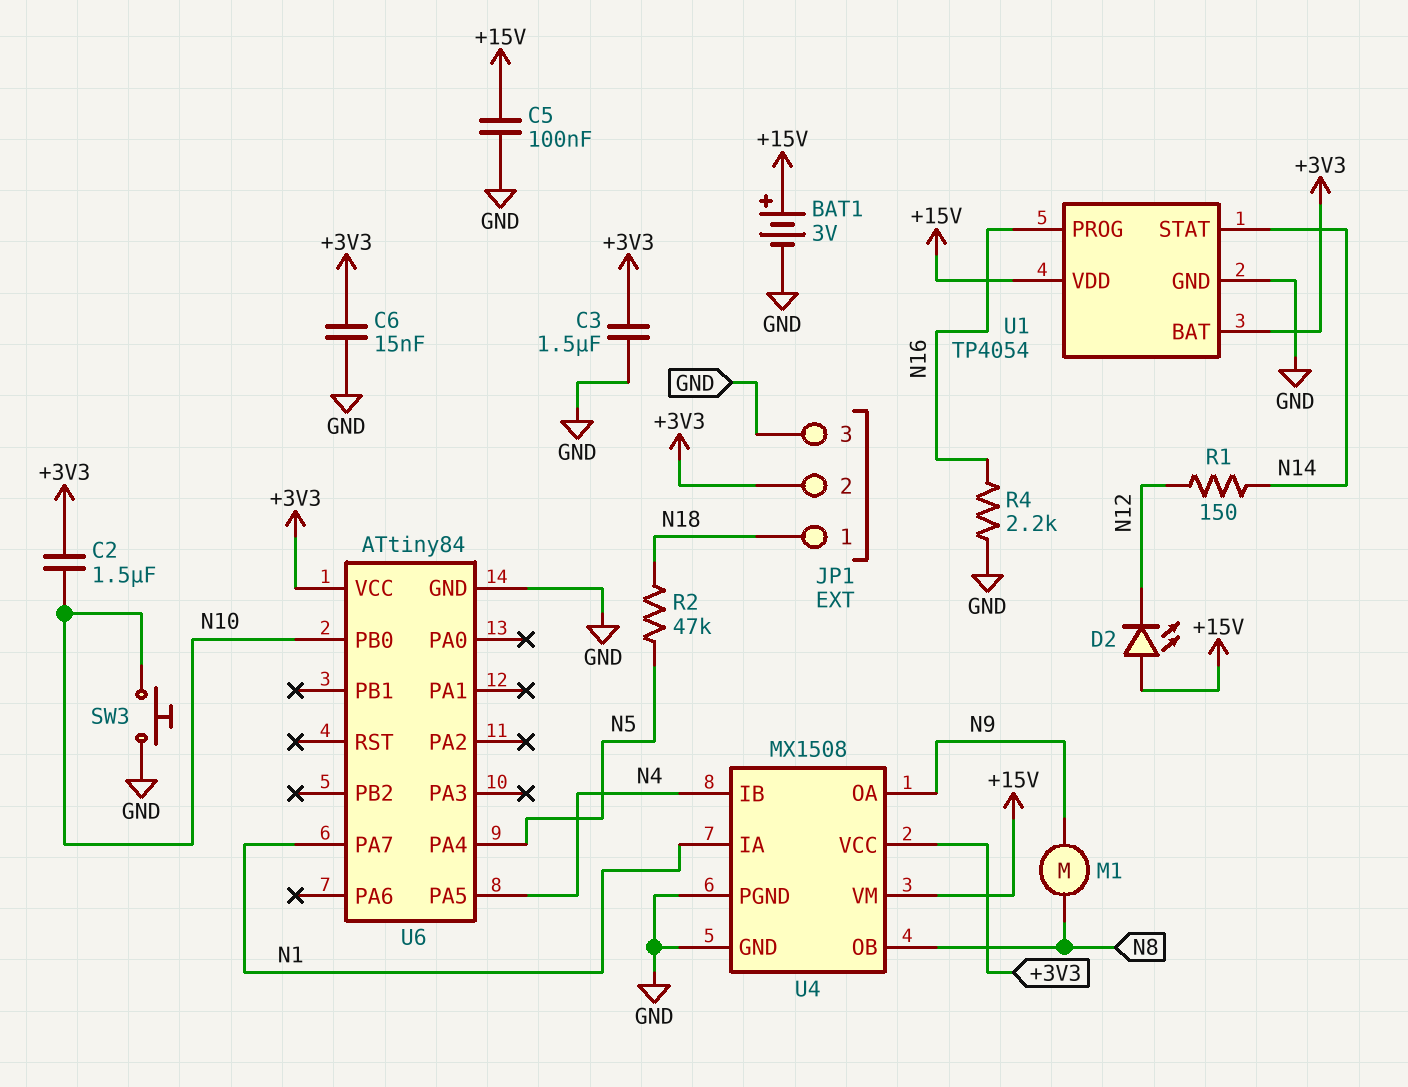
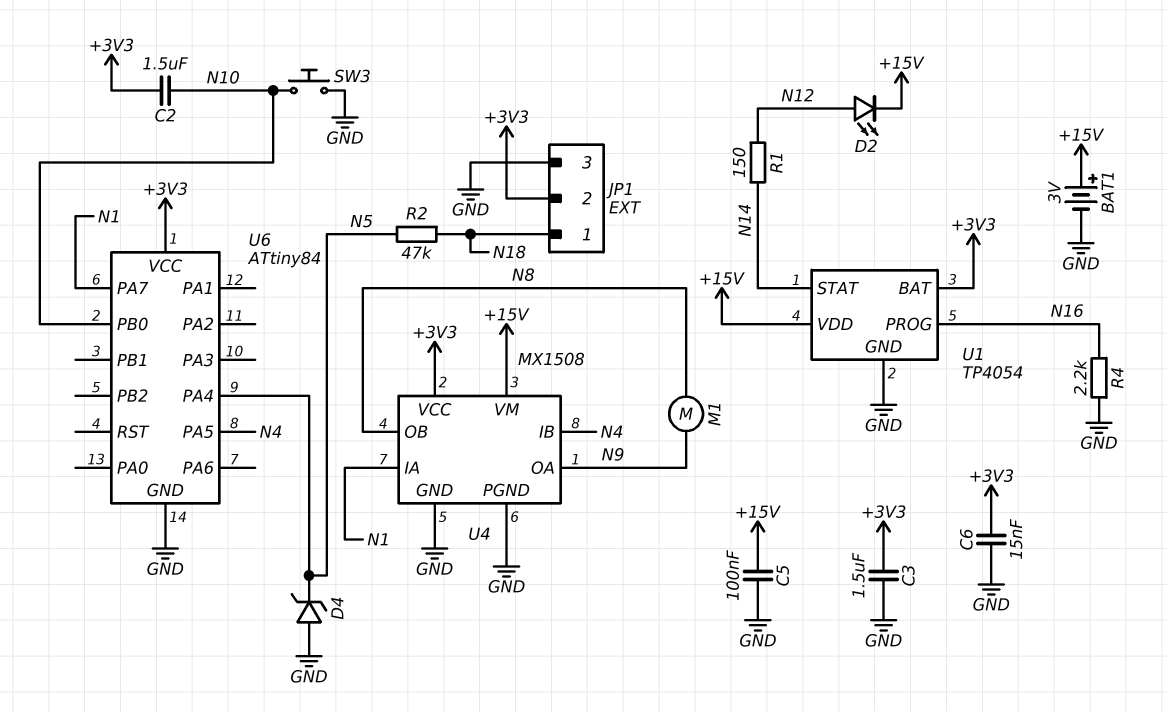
D2: LED (A +15V, K N12) -> LED (A N12, K +15V)
D4: none -> zener (A GND, K N5)

